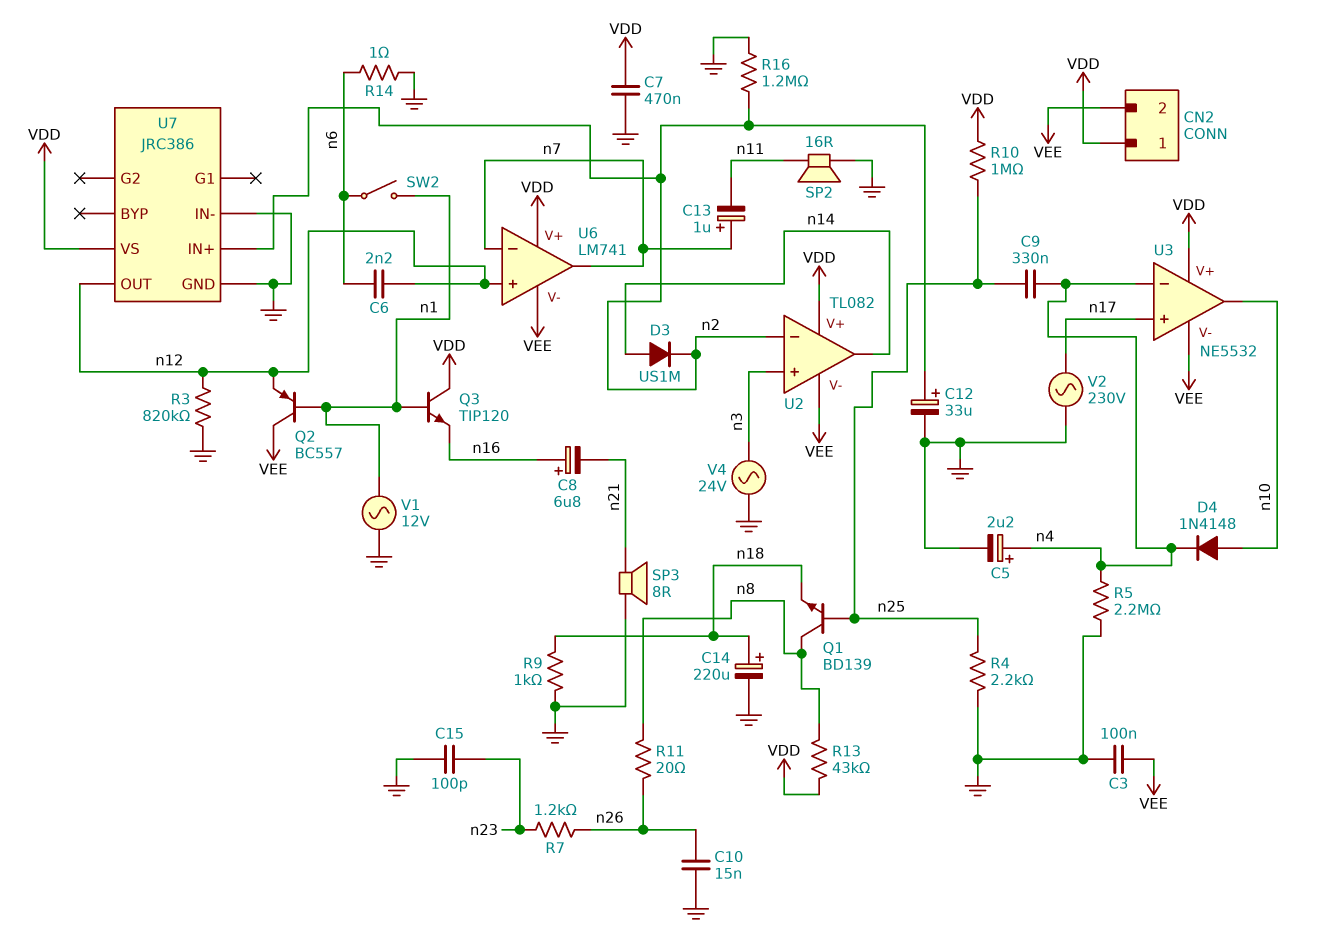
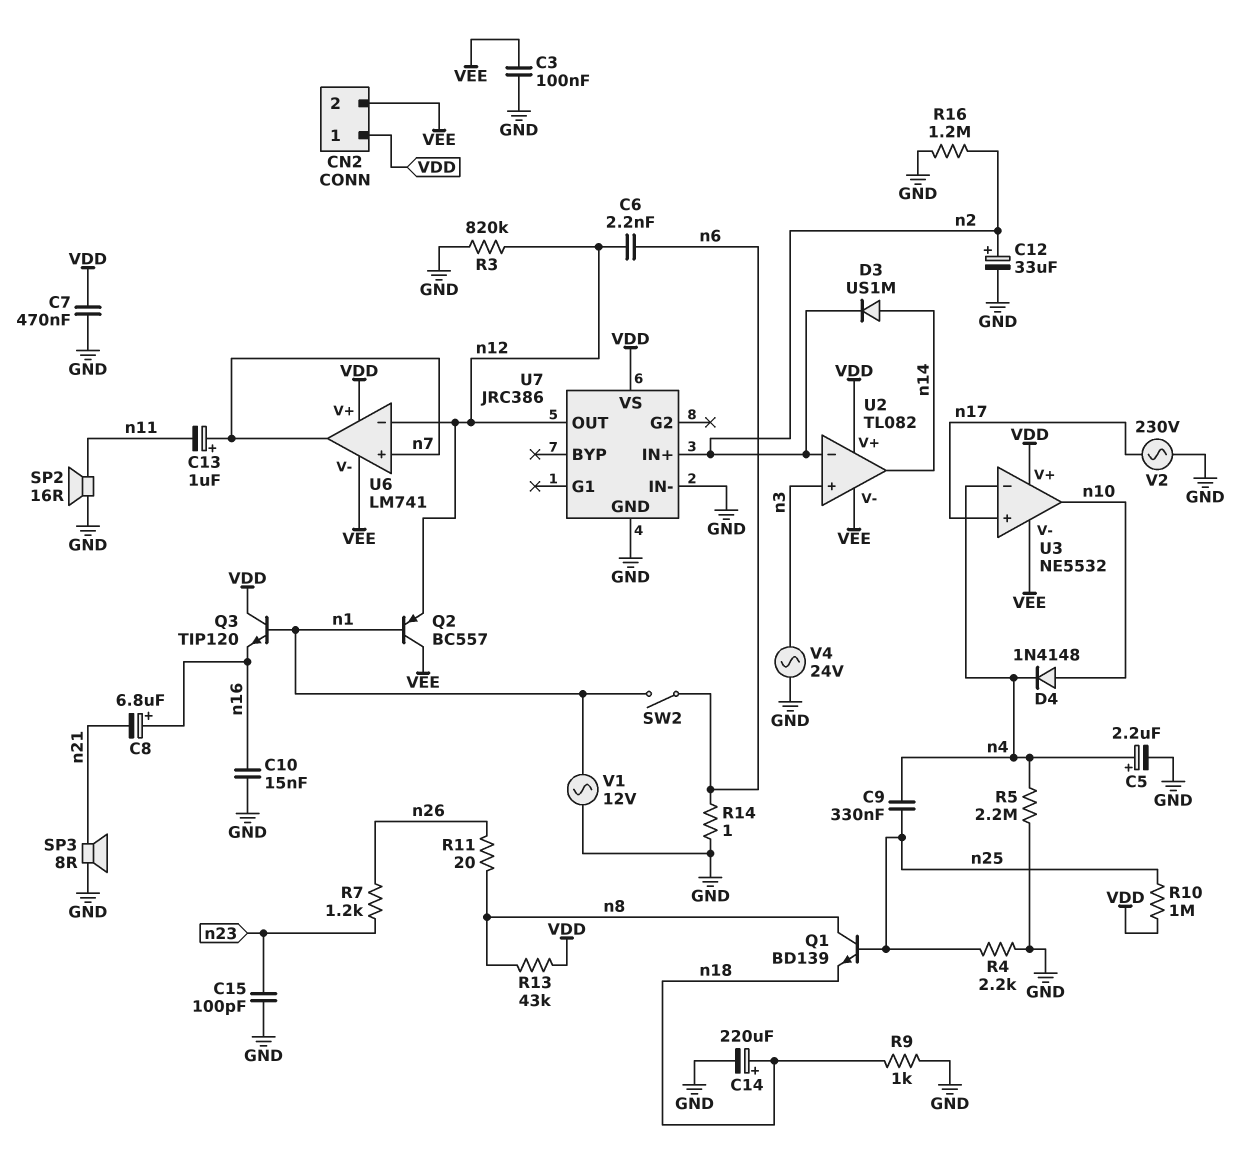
C10: 15nF (GND, n26) -> 15nF (GND, n16)
U6 pin in+: n12 -> n7
U6 pin in-: n7 -> n12

